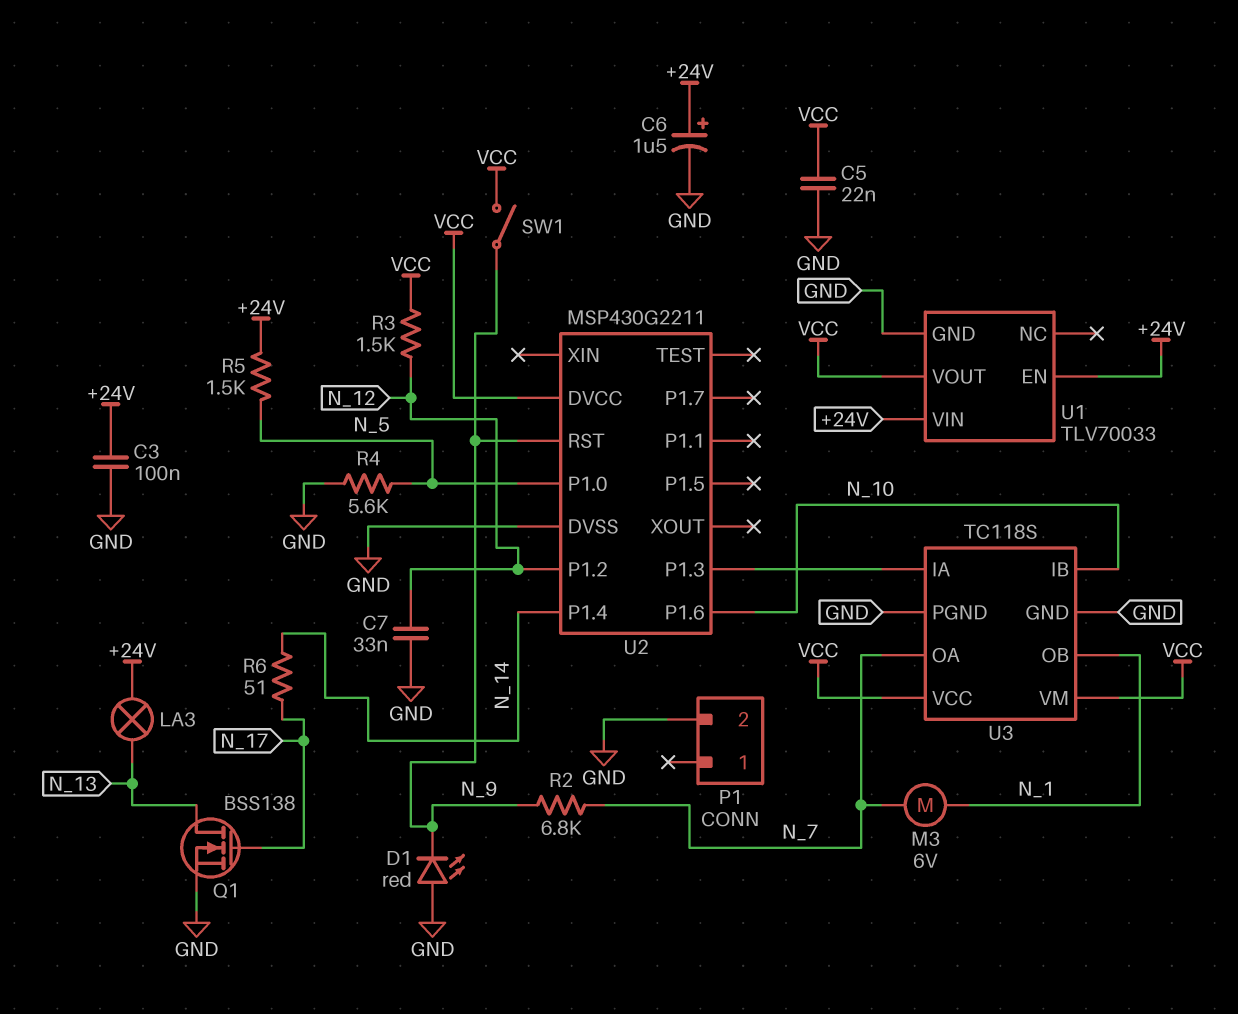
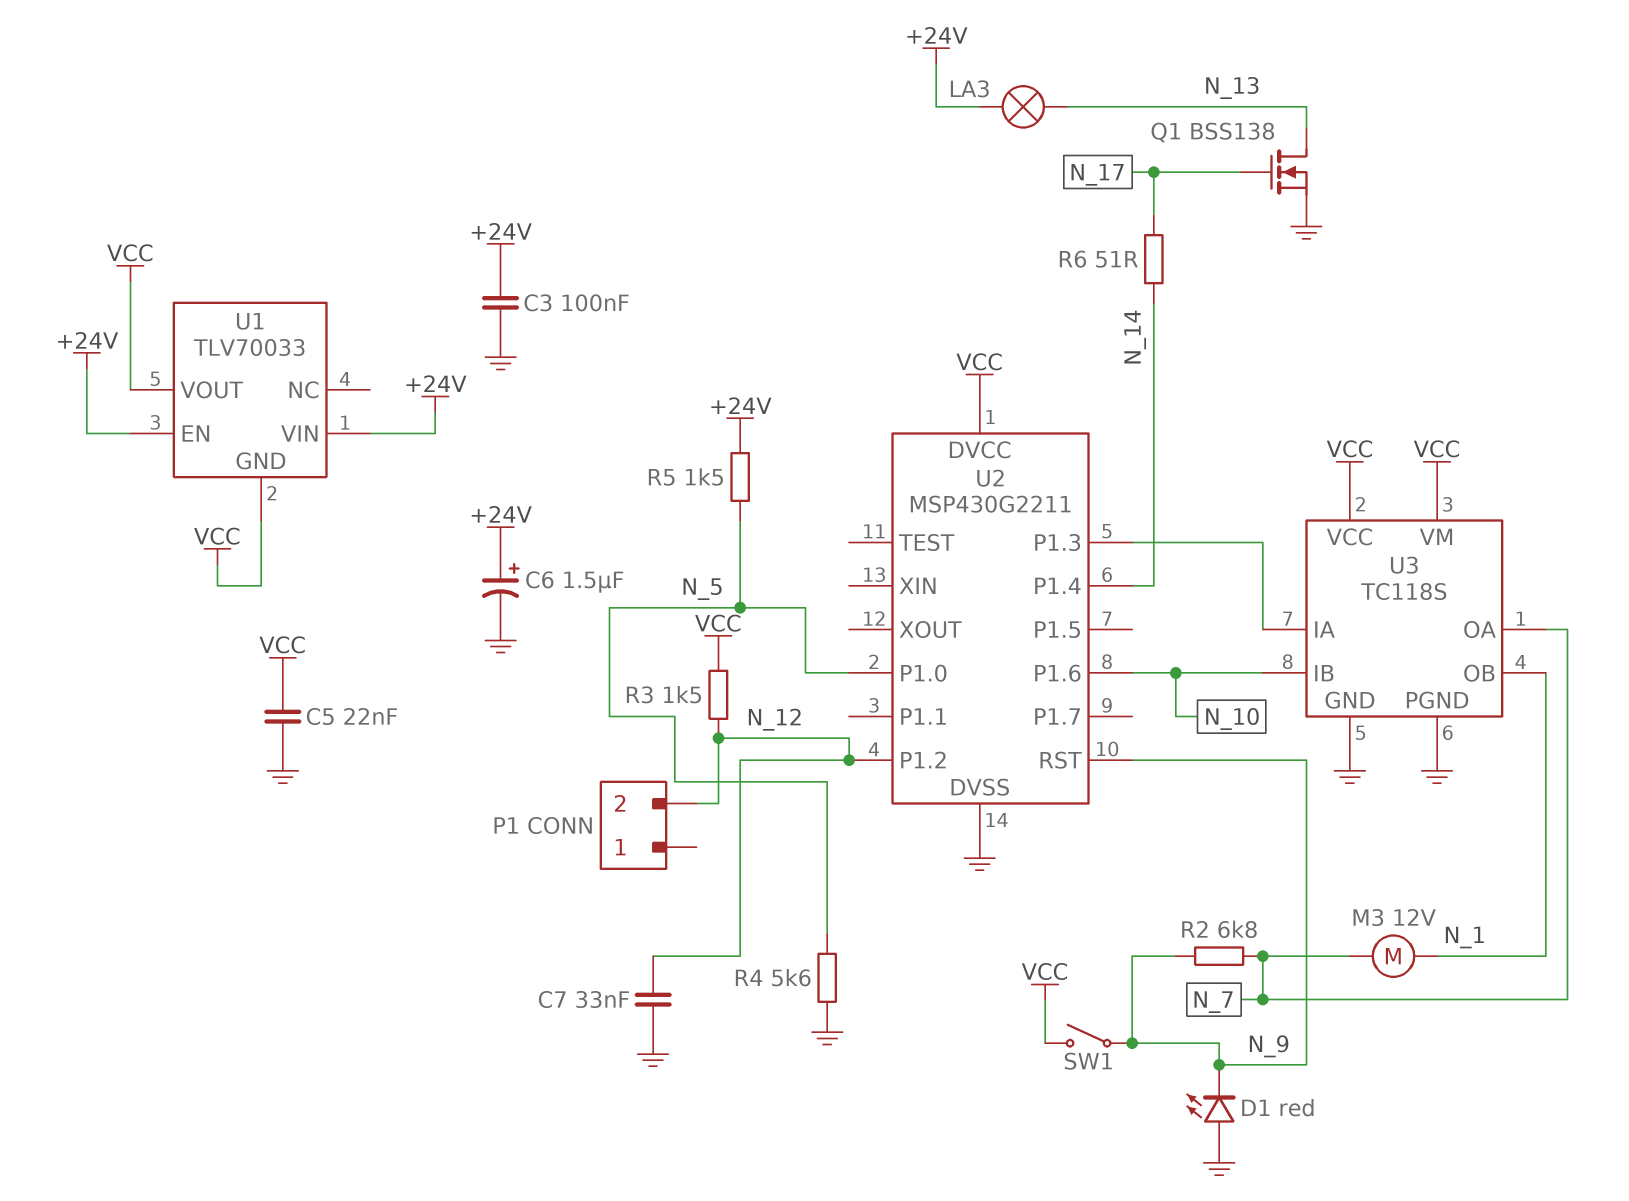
M3: motor 6V (N_1, N_7) -> motor 12V (N_1, N_7)
P1 pin 2: GND -> N_12
U1 pin GND: GND -> VCC

